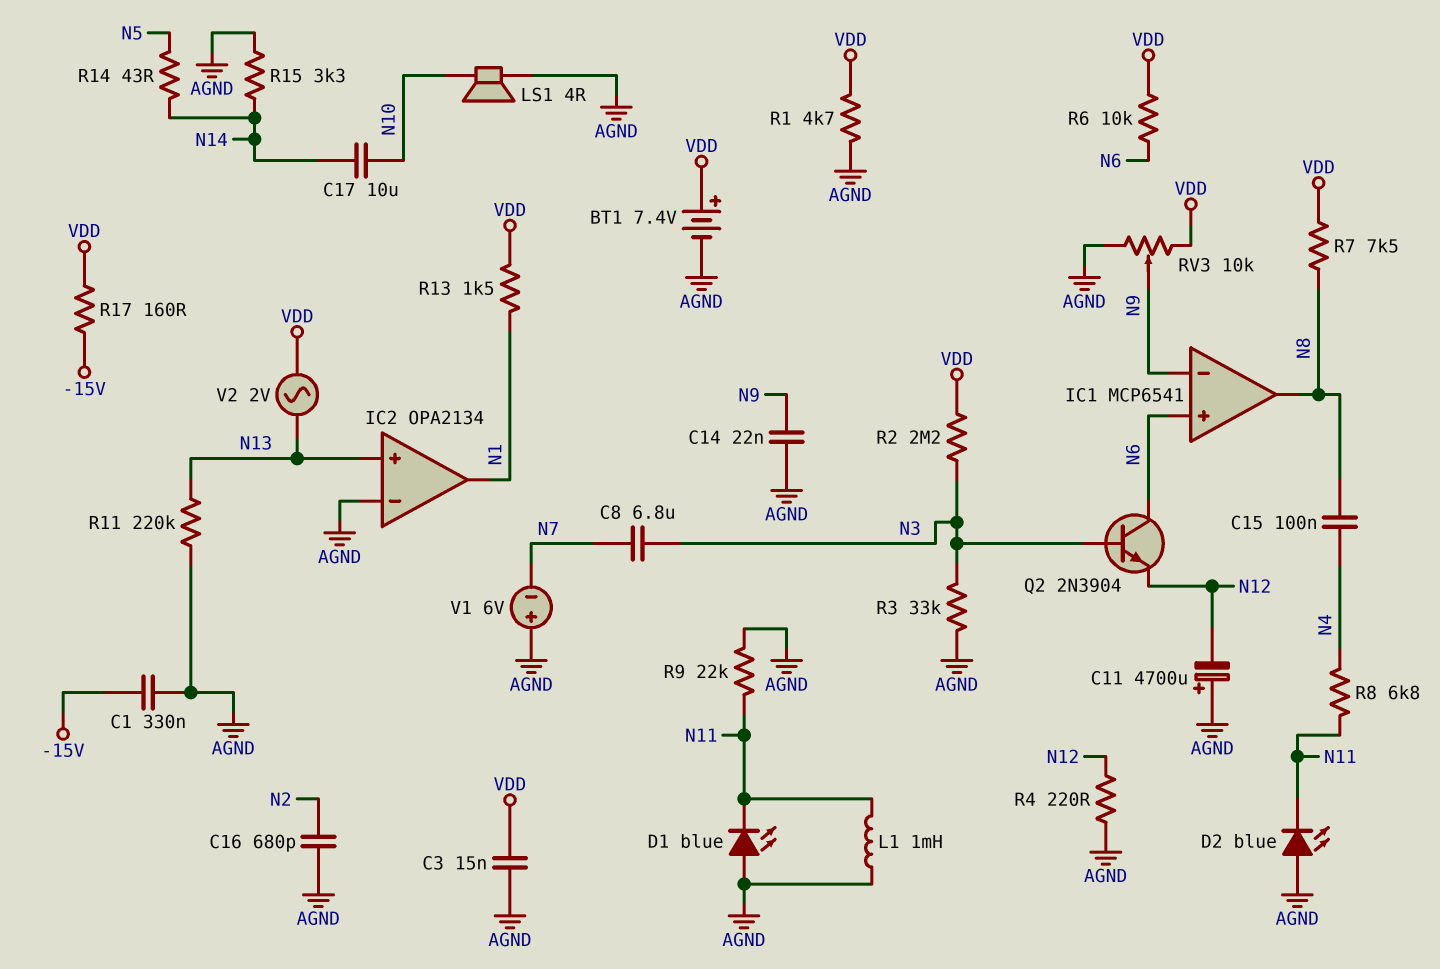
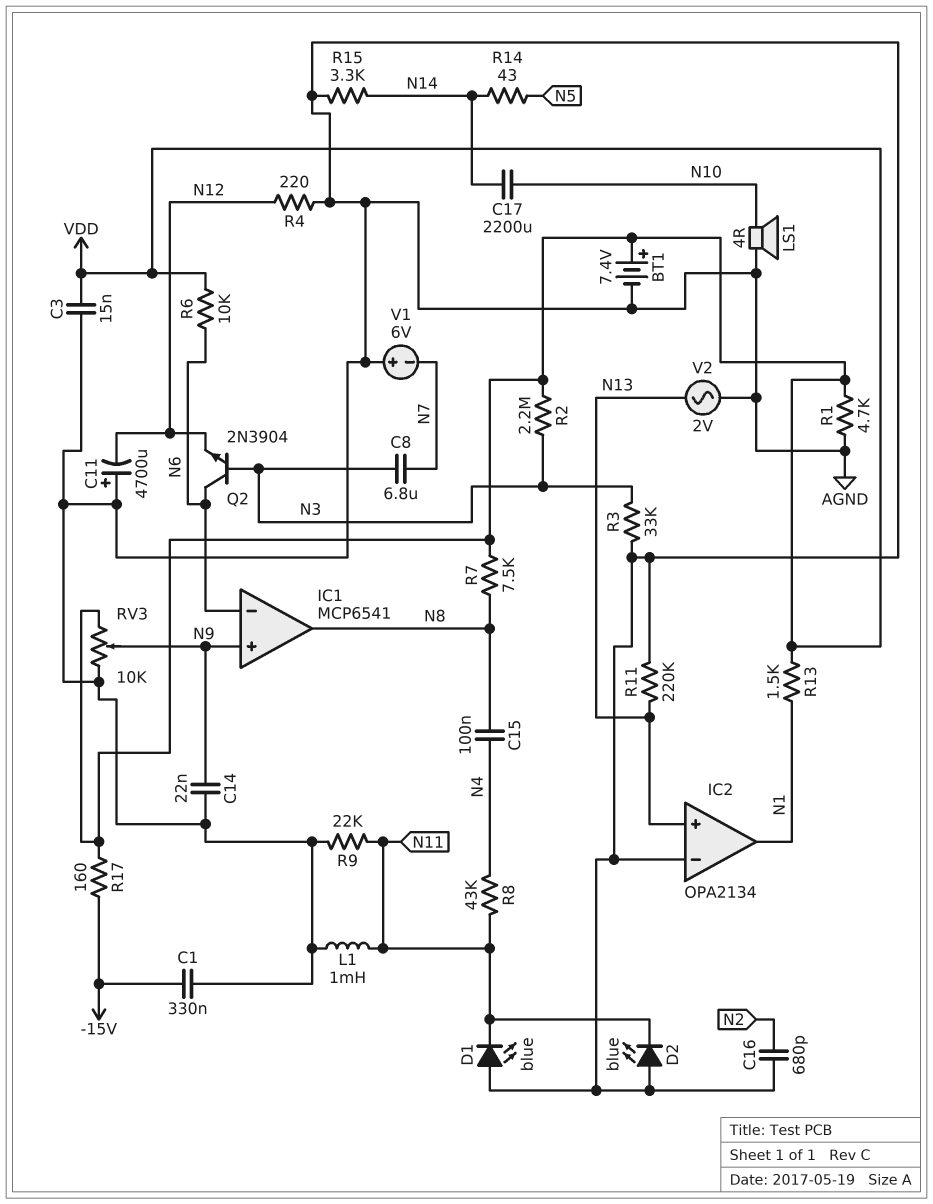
C17: 10uF (N10, N14) -> 2200uF (N10, N14)
IC1 pin in+: N6 -> N9
IC1 pin in-: N9 -> N6
R8: 6.8k (N4, N11) -> 43k (N4, N11)
V2: AC 2V (N13, VDD) -> AC 2V (AGND, N13)

